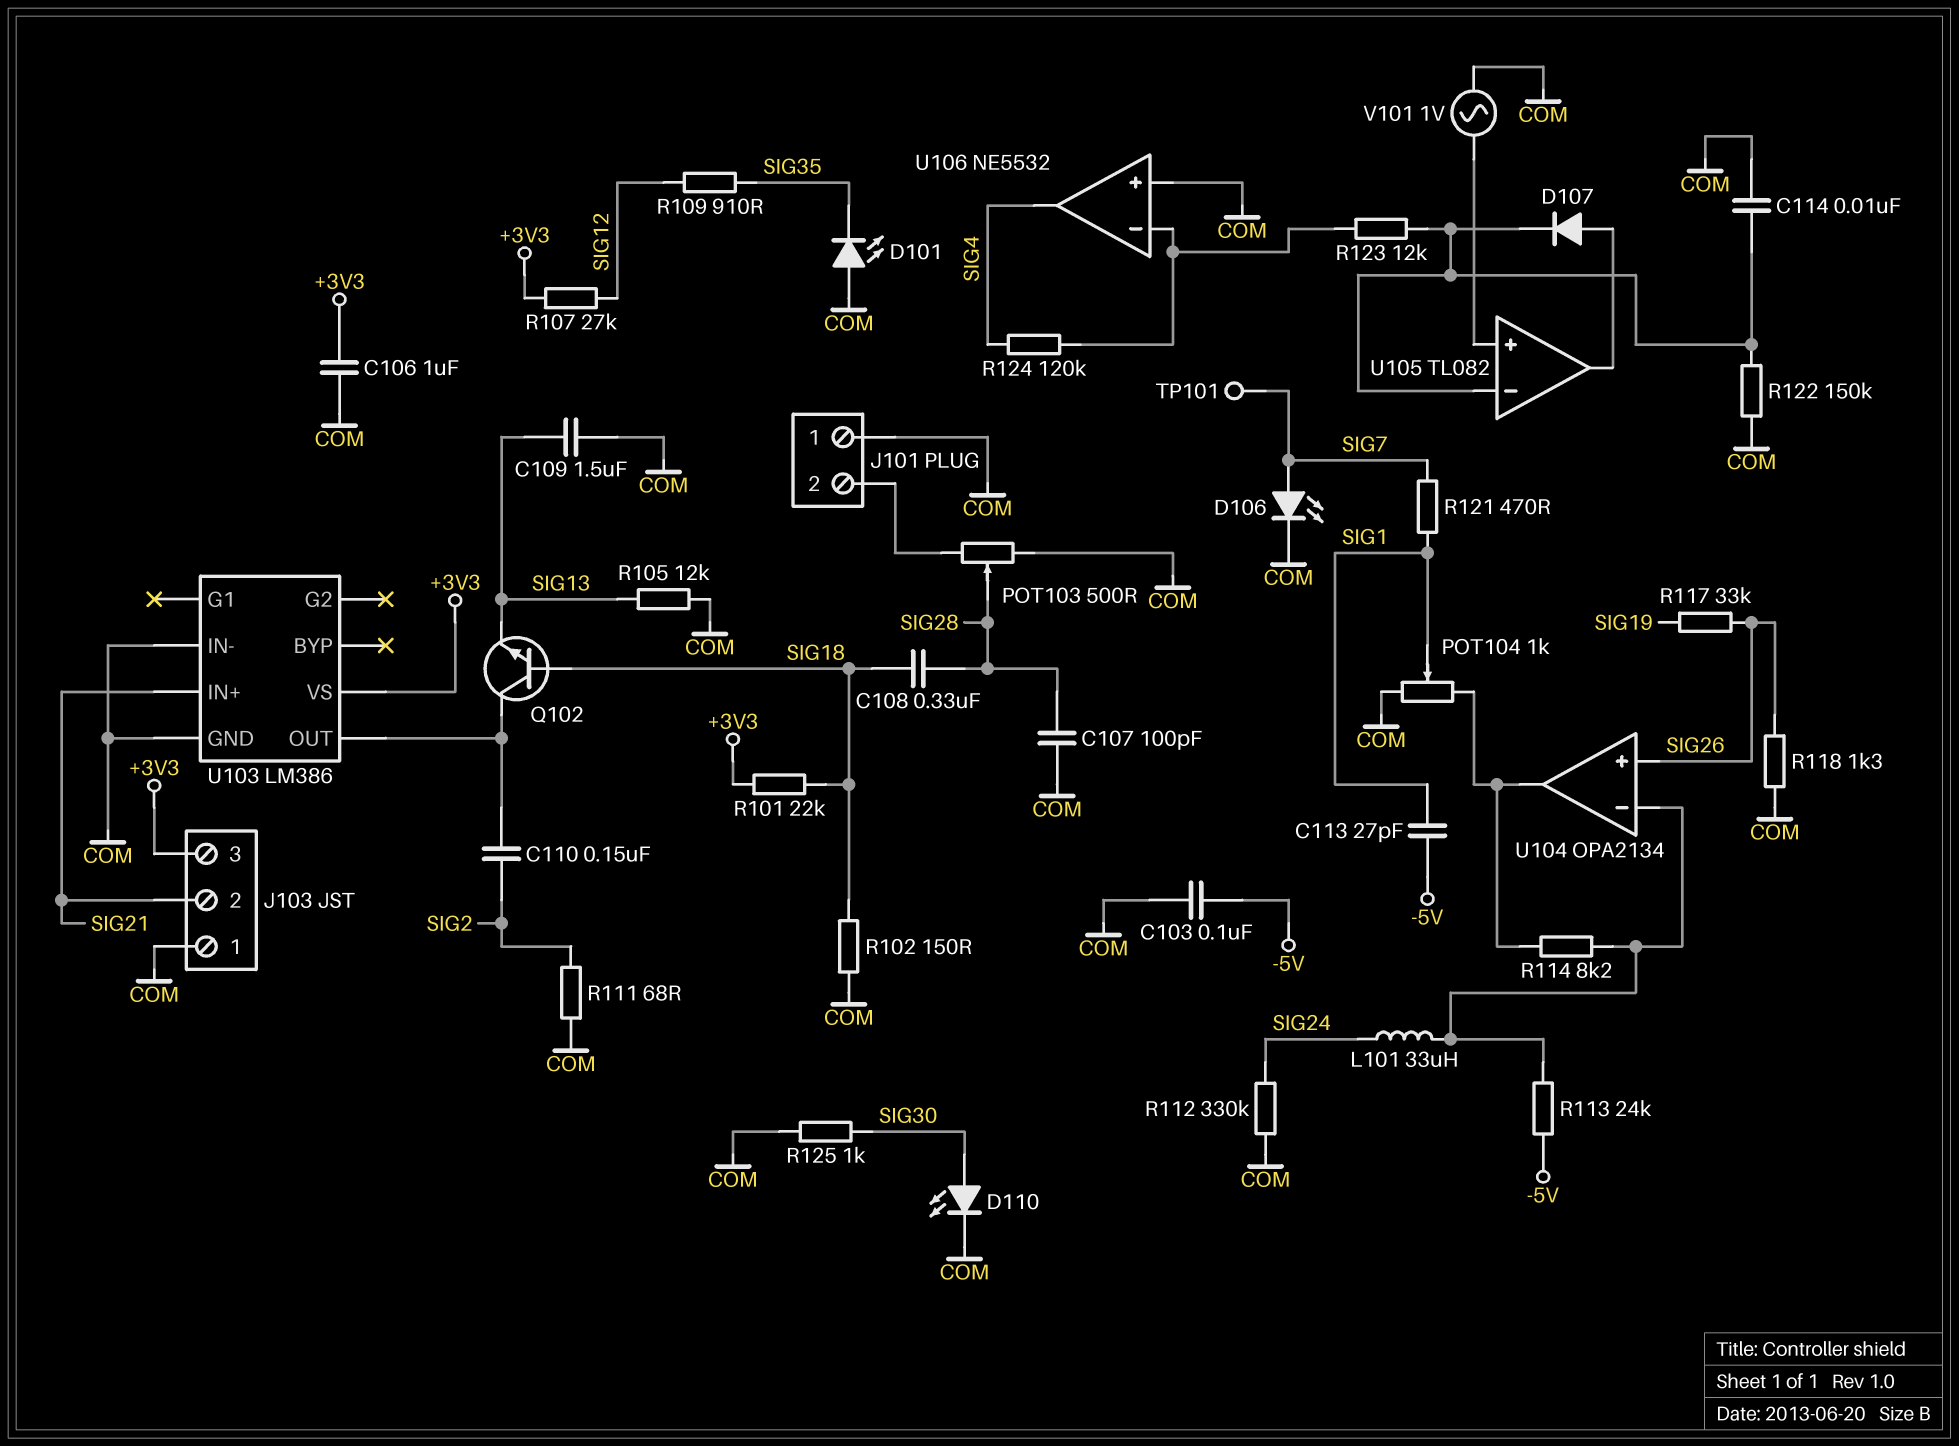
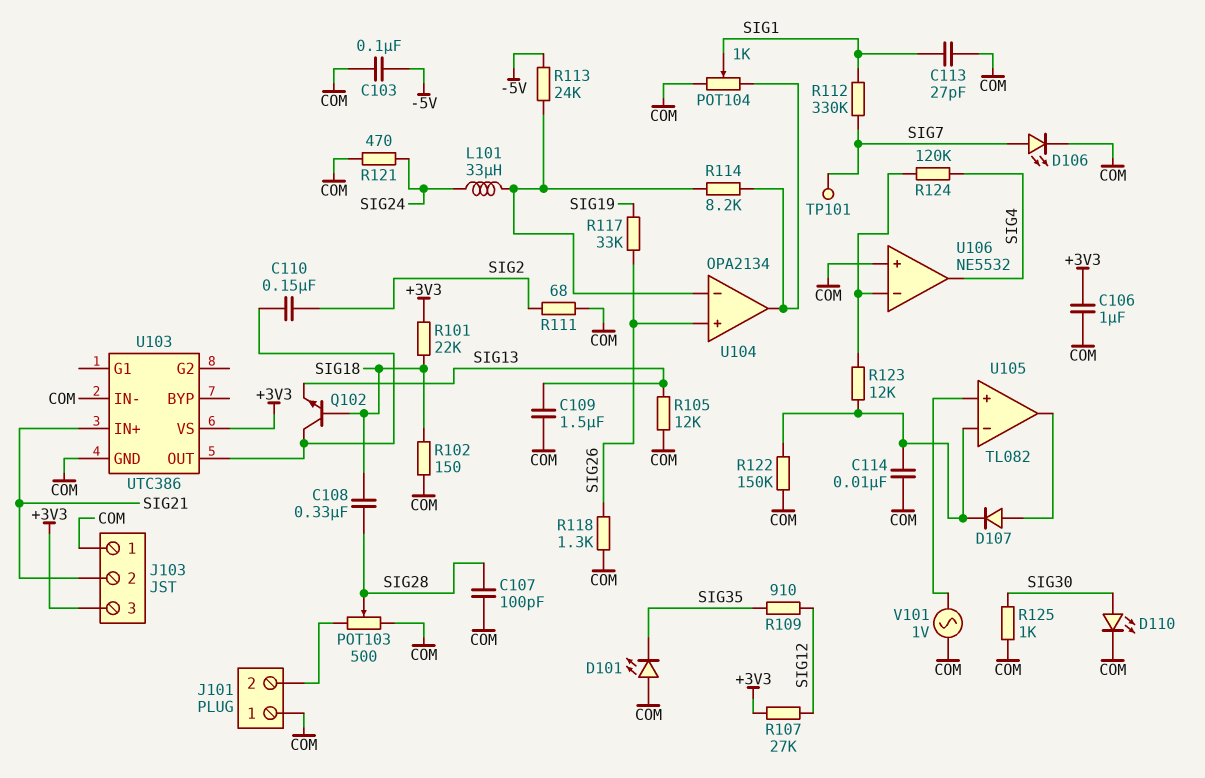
C113: 27pF (-5V, SIG1) -> 27pF (COM, SIG1)
R112: 330k (COM, SIG24) -> 330k (SIG1, SIG7)
R121: 470 (SIG1, SIG7) -> 470 (COM, SIG24)
U103: LM386 -> UTC386

